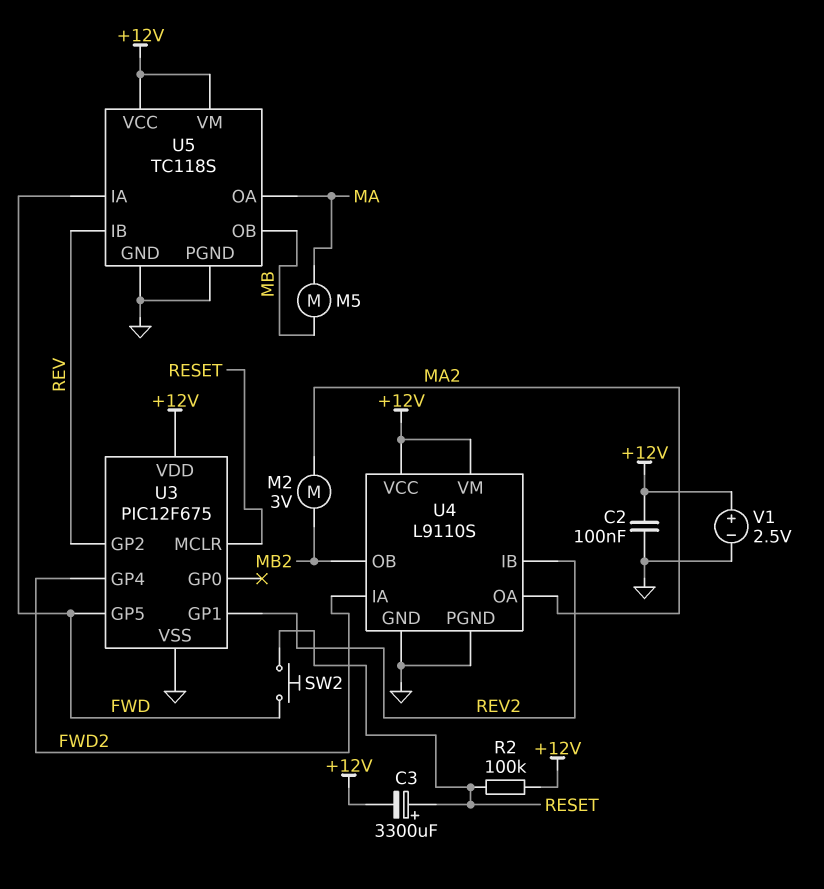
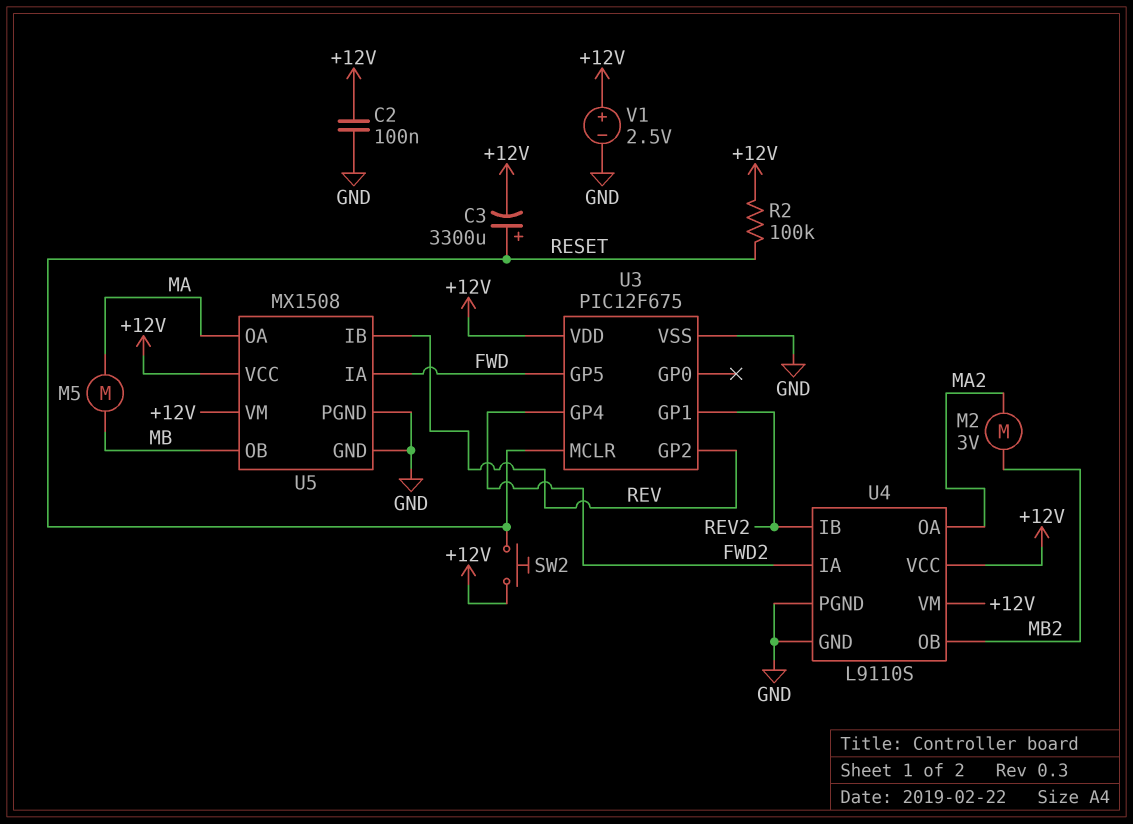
SW2: button (FWD, RESET) -> button (+12V, RESET)
U5: TC118S -> MX1508

